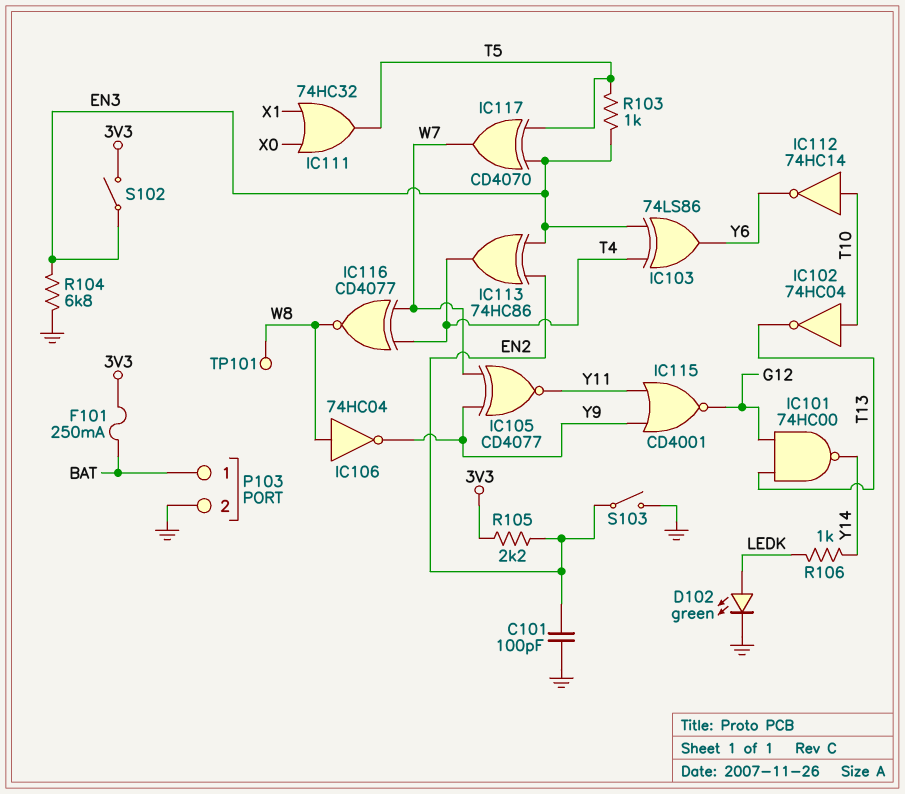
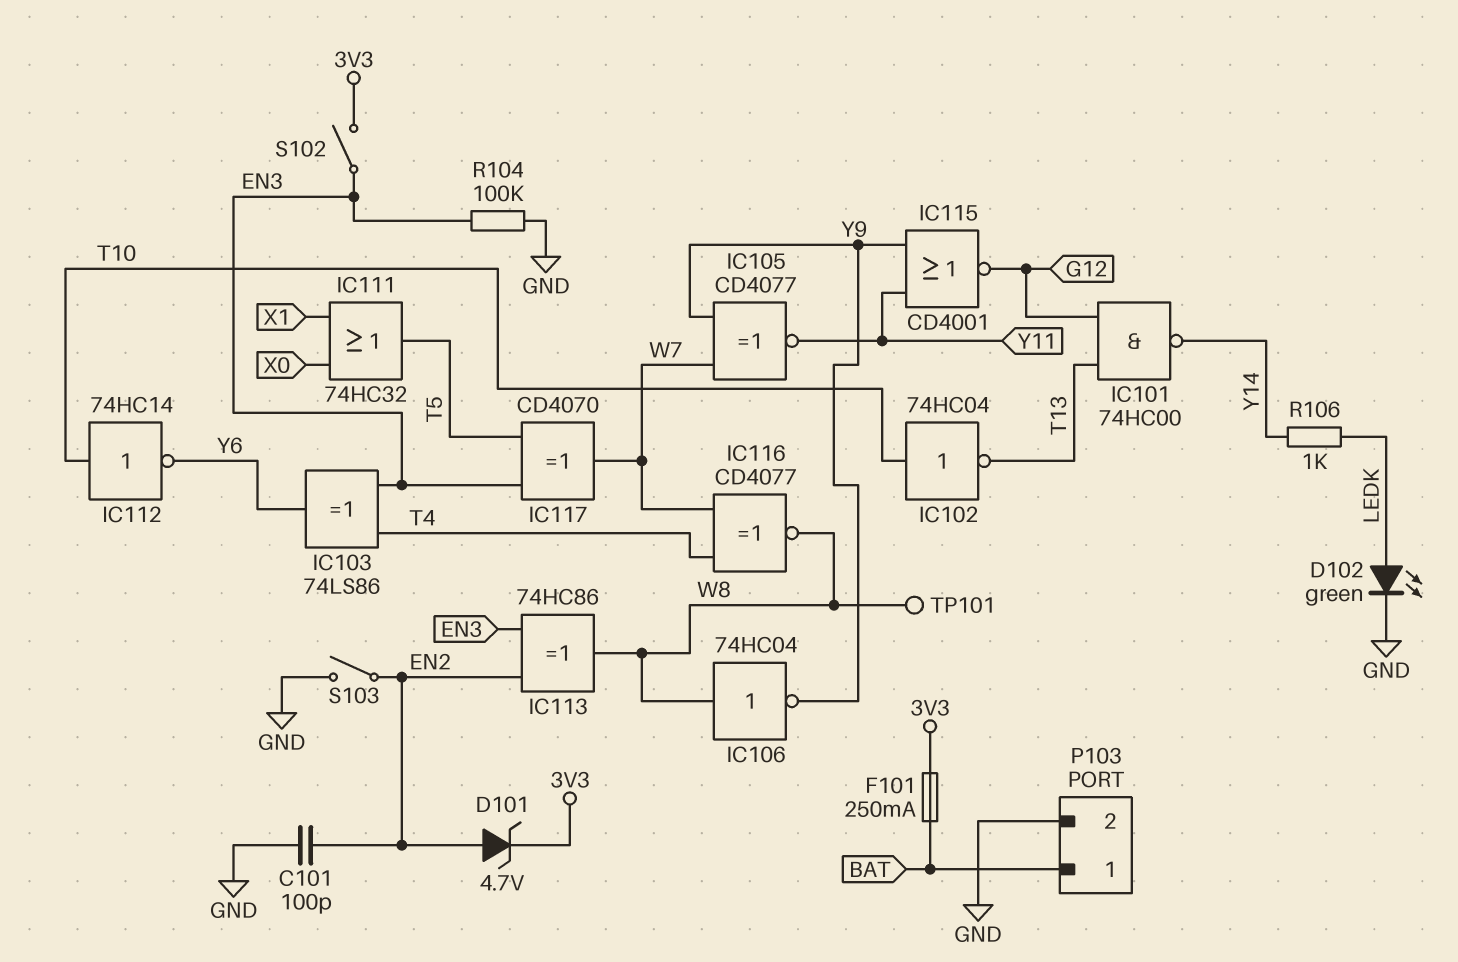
D101: none -> zener 4.7V (A EN2, K 3V3)
IC113: XOR 74HC86 (in EN2, in EN3, out T4) -> XOR 74HC86 (in EN2, in EN3, out W8)
R103: 1k (EN3, T5) -> none
R104: 6.8k (EN3, GND) -> 100k (EN3, GND)
R105: 2.2k (3V3, EN2) -> none

